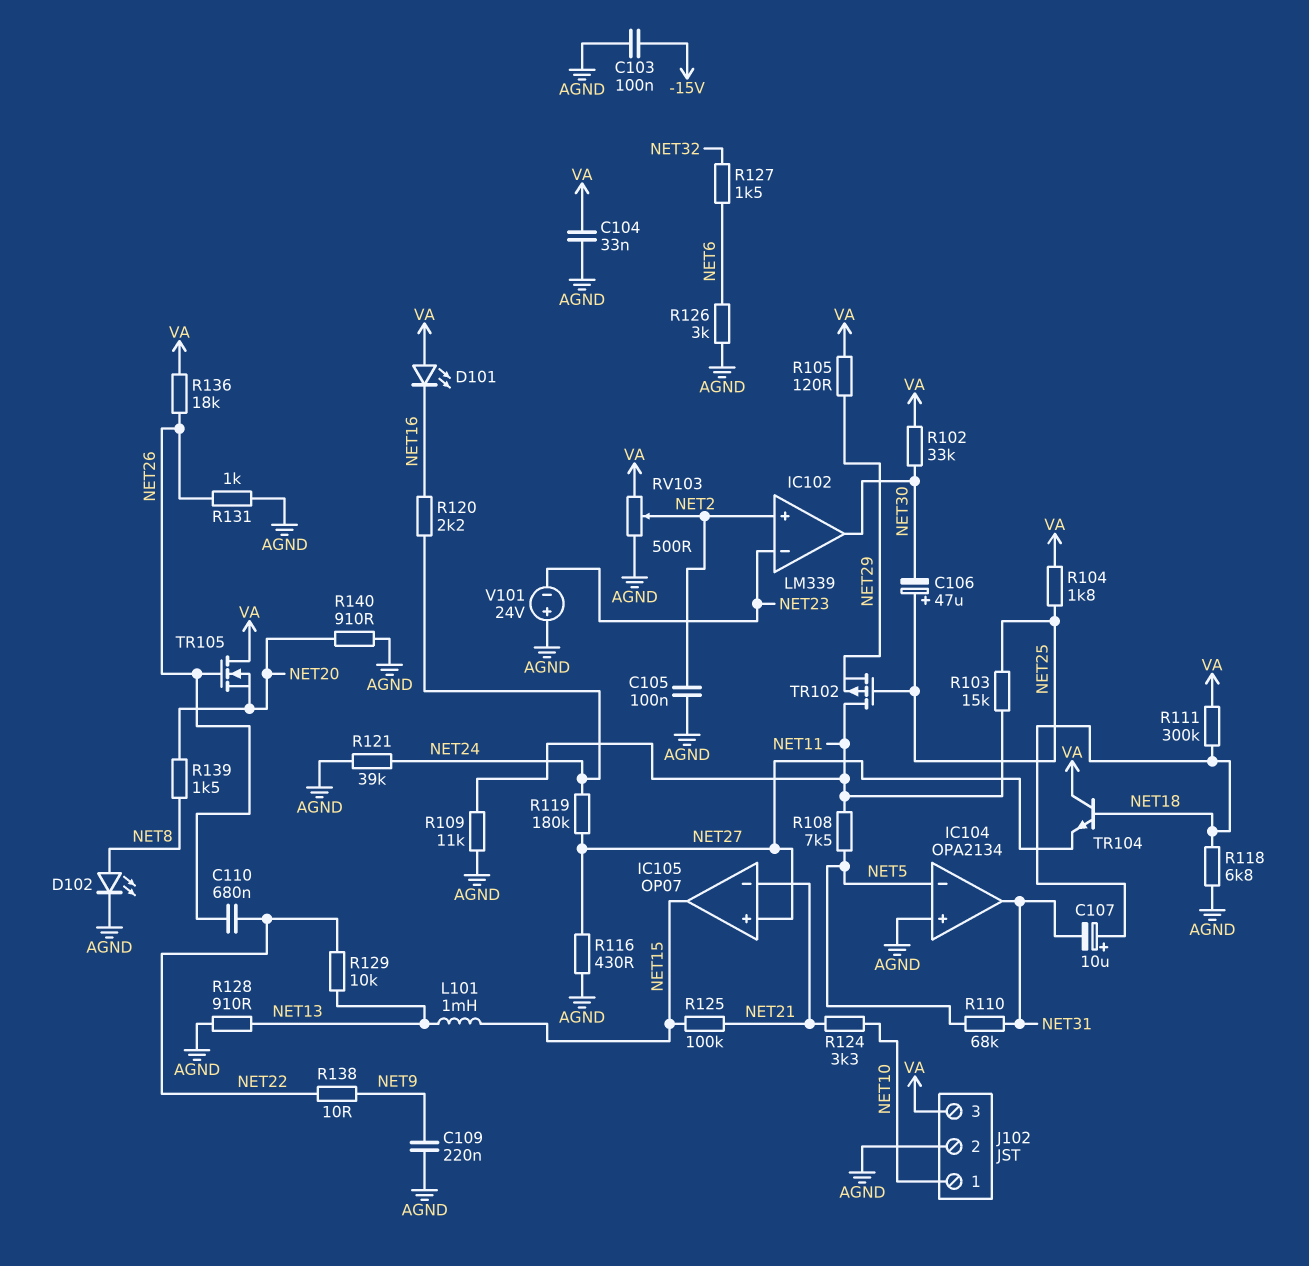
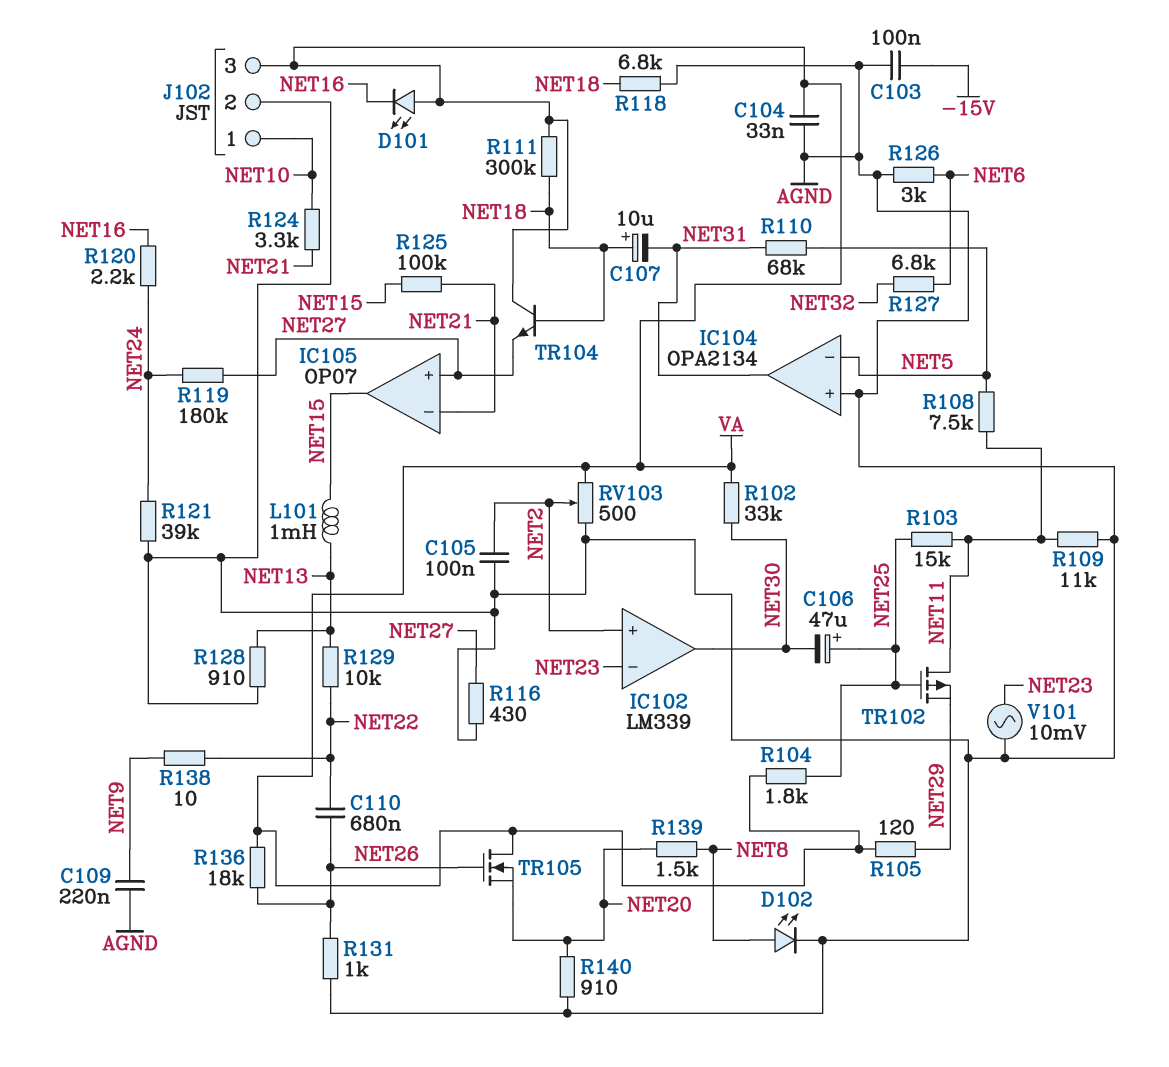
R127: 1.5k (NET6, NET32) -> 6.8k (NET6, NET32)
V101: 24V (plus AGND, minus NET23) -> AC 10mV (AGND, NET23)

